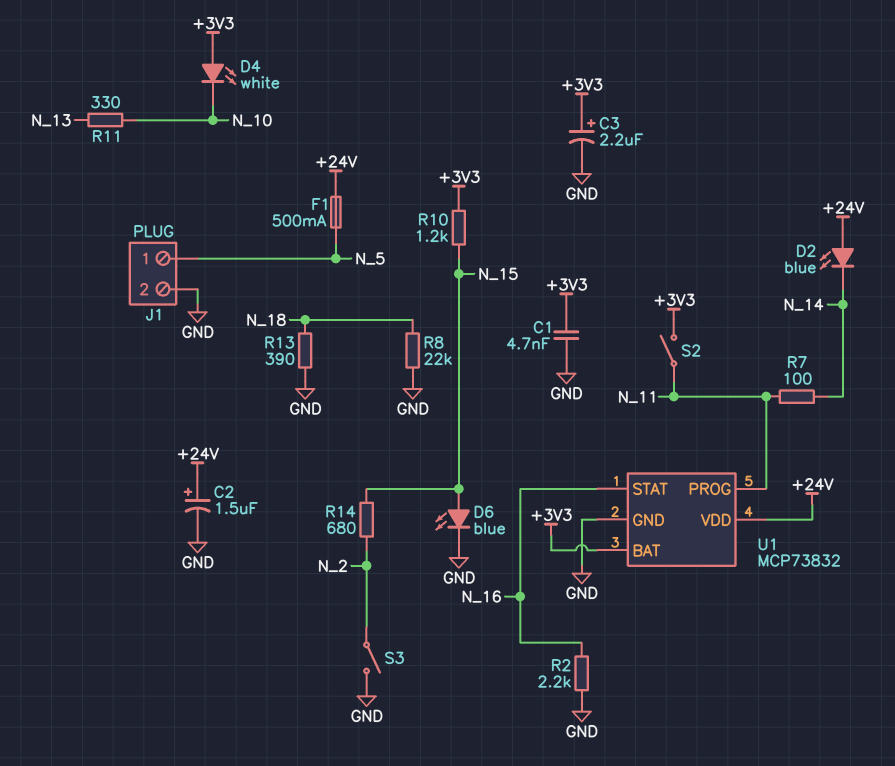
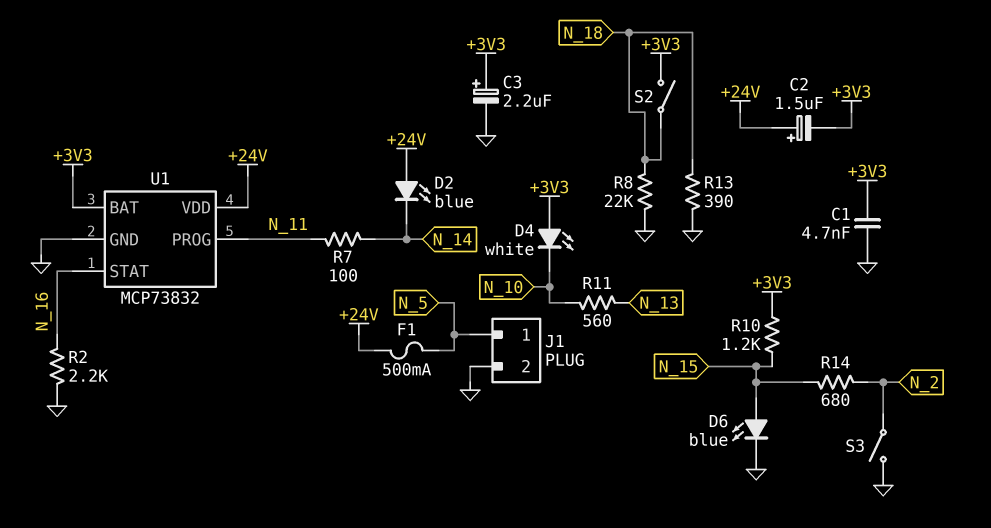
C2: 1.5uF (plus +24V, minus GND) -> 1.5uF (plus +24V, minus +3V3)
R11: 330 (N_10, N_13) -> 560 (N_10, N_13)
S2: switch (+3V3, N_11) -> switch (+3V3, N_18)

